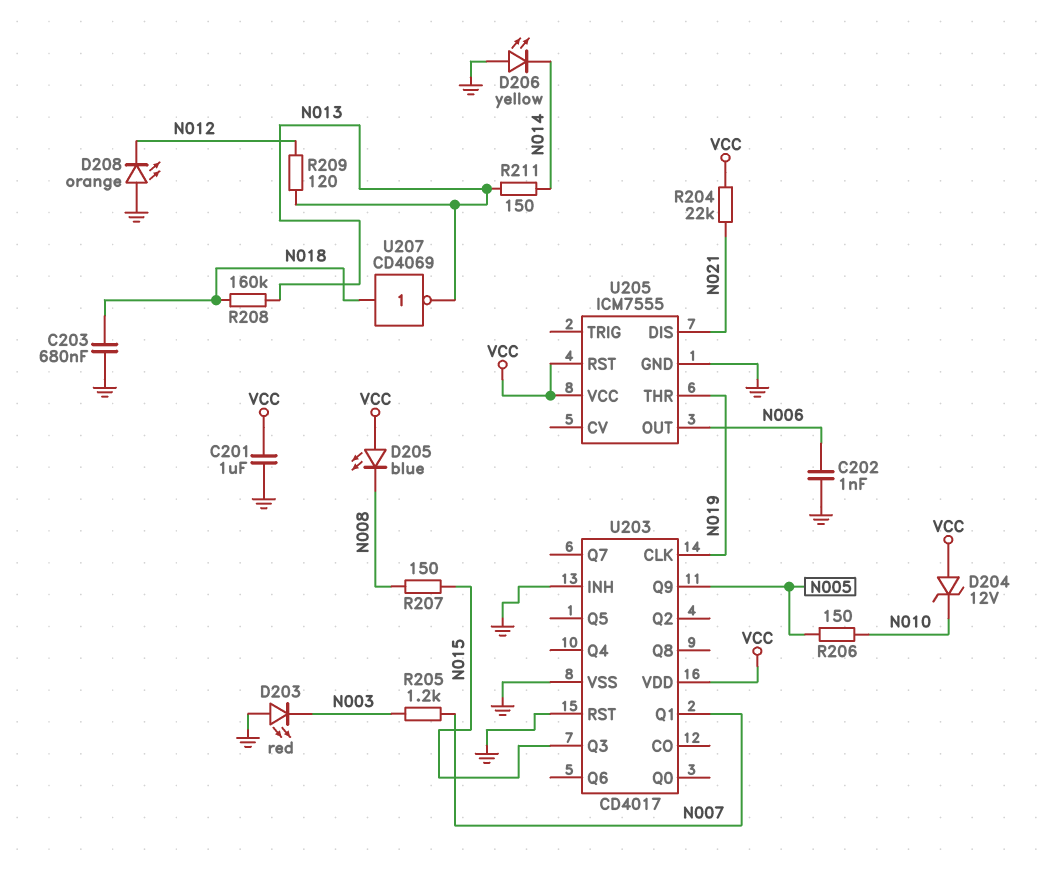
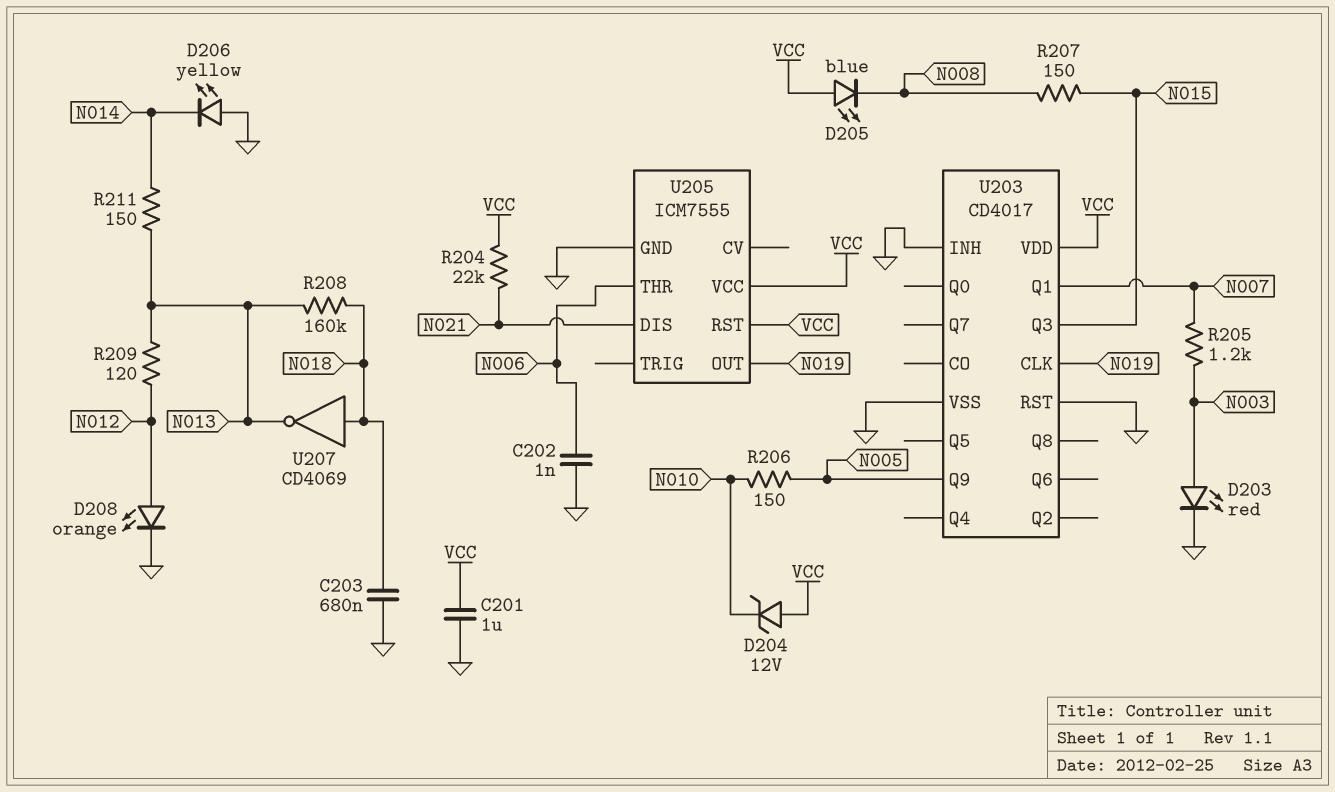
D203: LED red (A GND, K N003) -> LED red (A N003, K GND)
D208: LED orange (A GND, K N012) -> LED orange (A N012, K GND)
U205 pin OUT: N006 -> N019
U205 pin THR: N019 -> N006

